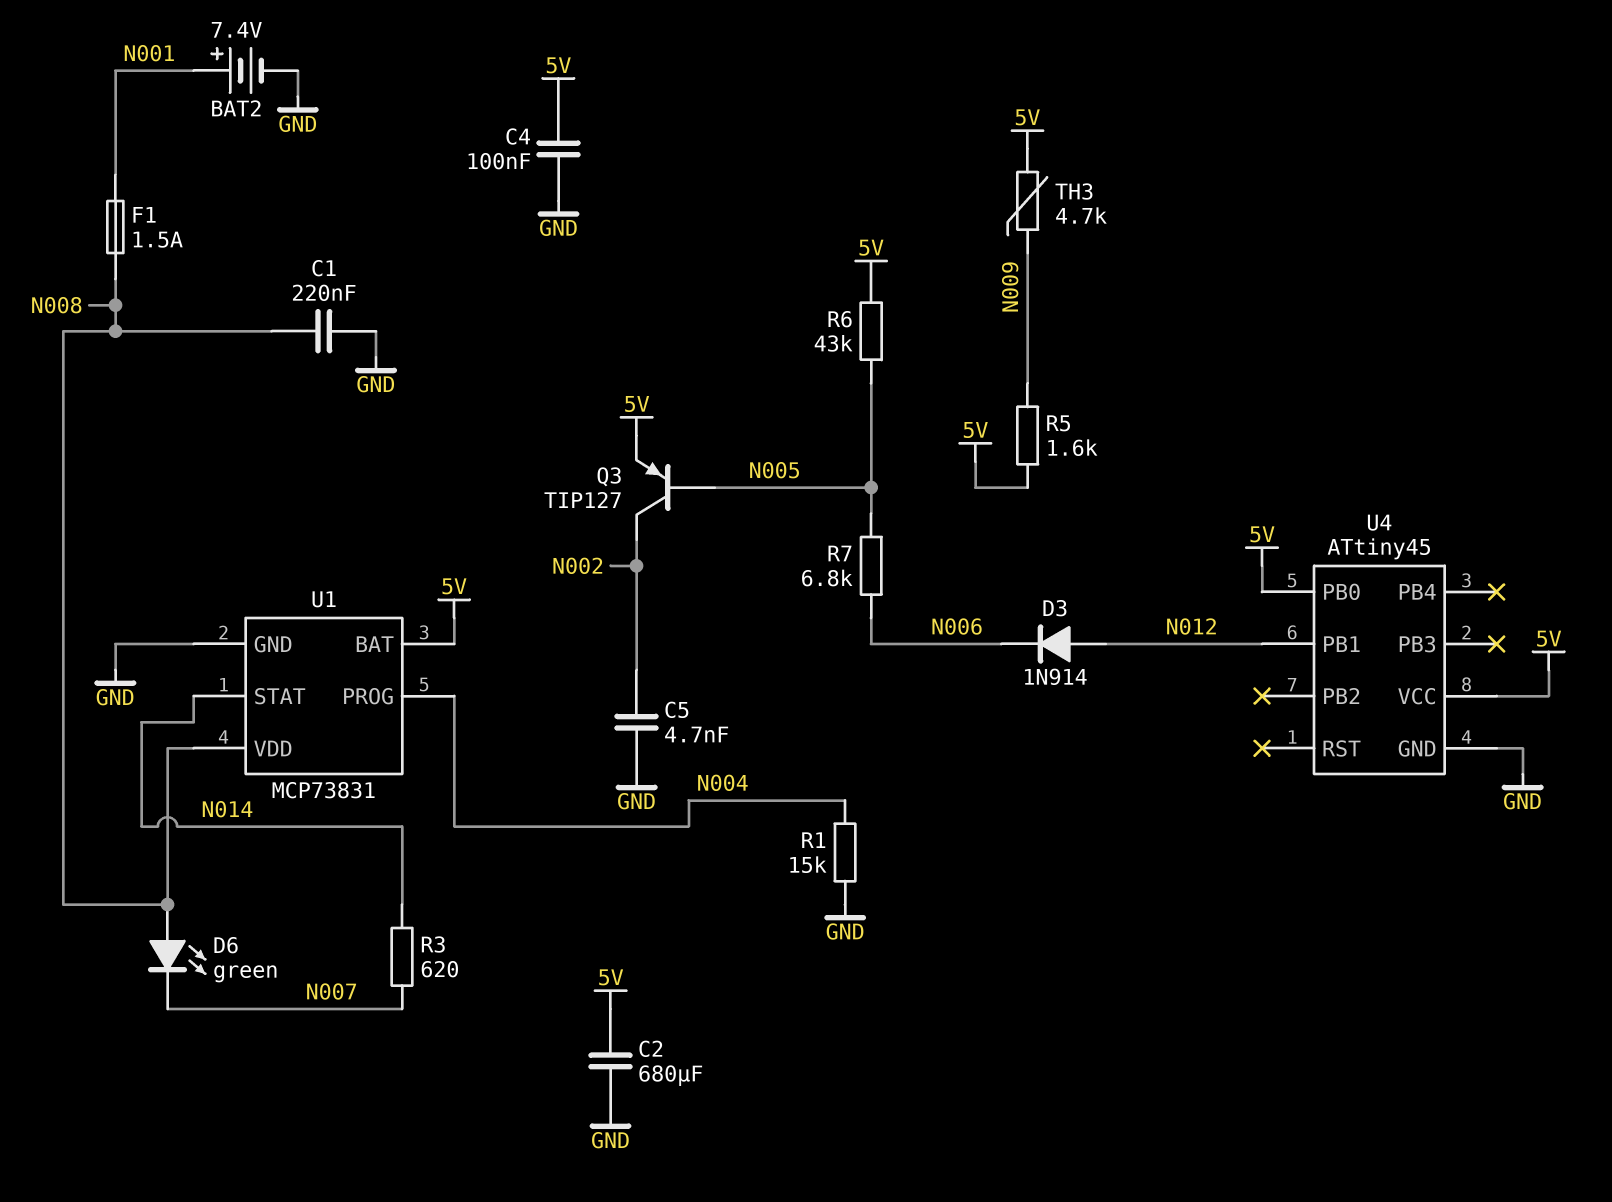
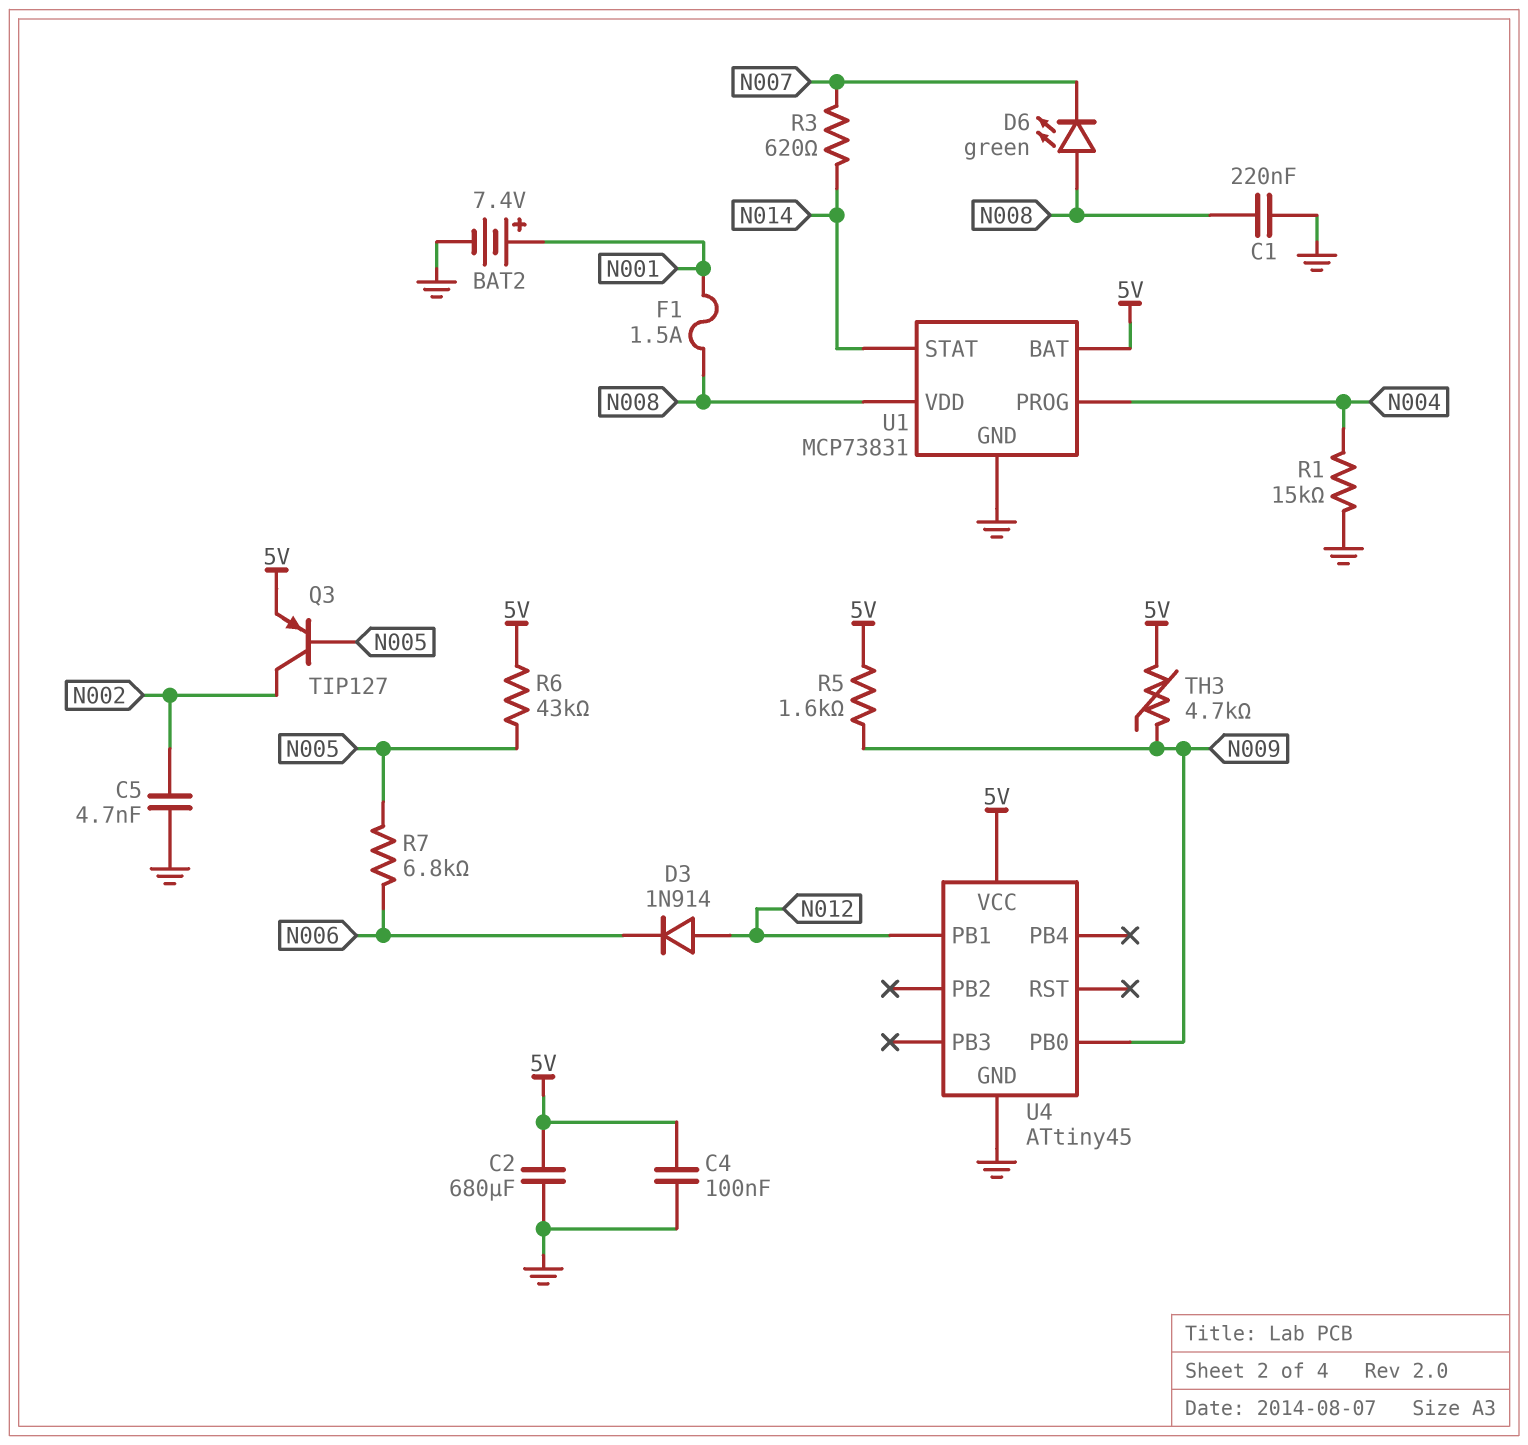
U4 pin PB0: 5V -> N009

